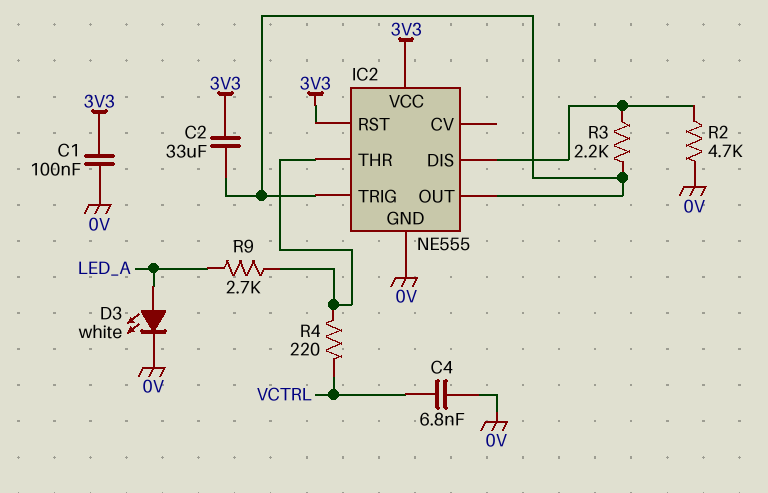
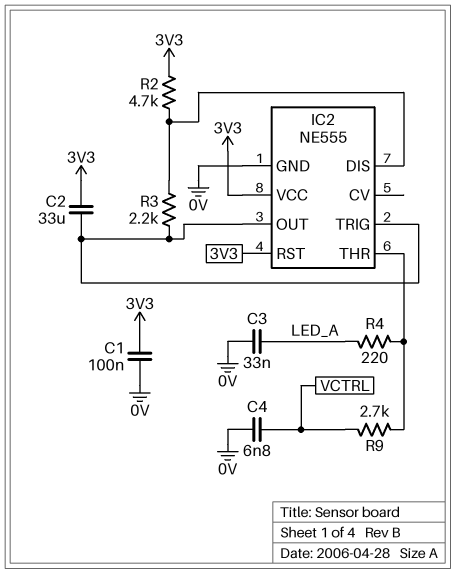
C3: none -> 33nF (0V, LED_A)
D3: LED white (A LED_A, K 0V) -> none
R2: 4.7k (0V, IC2/DIS) -> 4.7k (3V3, IC2/DIS)
R4: 220 (IC2/THR, VCTRL) -> 220 (IC2/THR, LED_A)
R9: 2.7k (IC2/THR, LED_A) -> 2.7k (IC2/THR, VCTRL)

